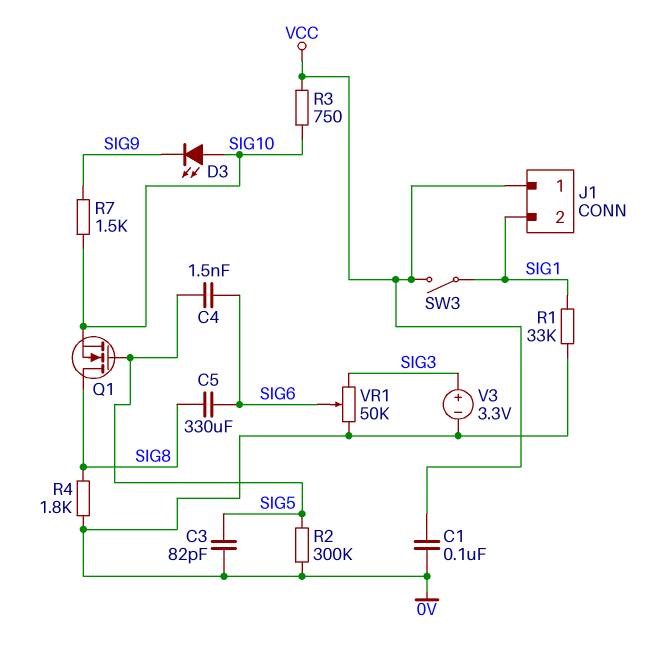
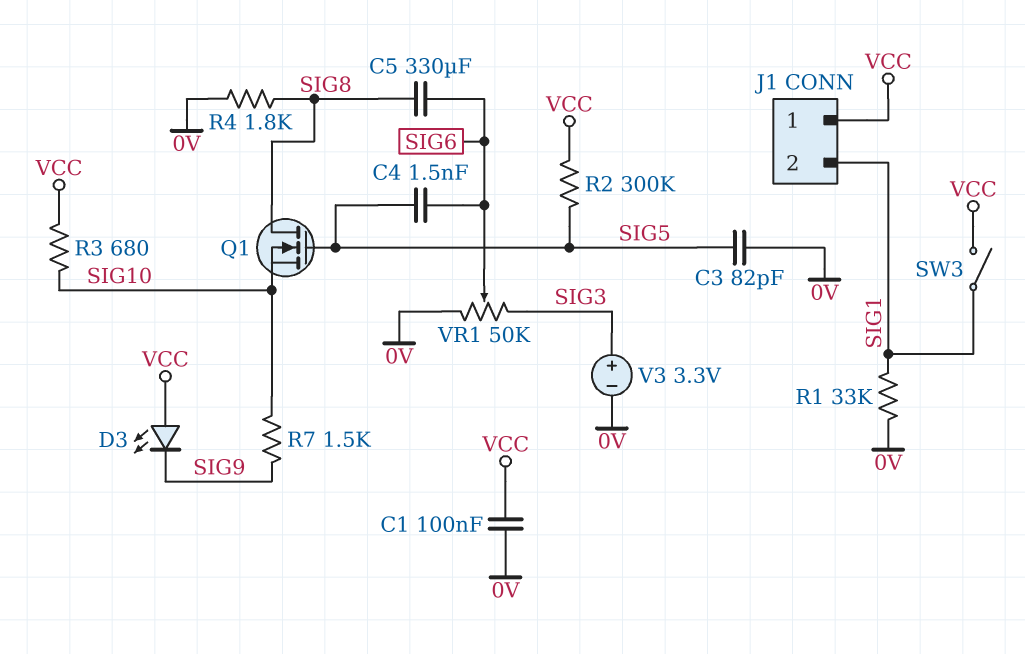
D3: LED (A SIG10, K SIG9) -> LED (A VCC, K SIG9)
R2: 300k (0V, SIG5) -> 300k (SIG5, VCC)
R3: 750 (SIG10, VCC) -> 680 (SIG10, VCC)

